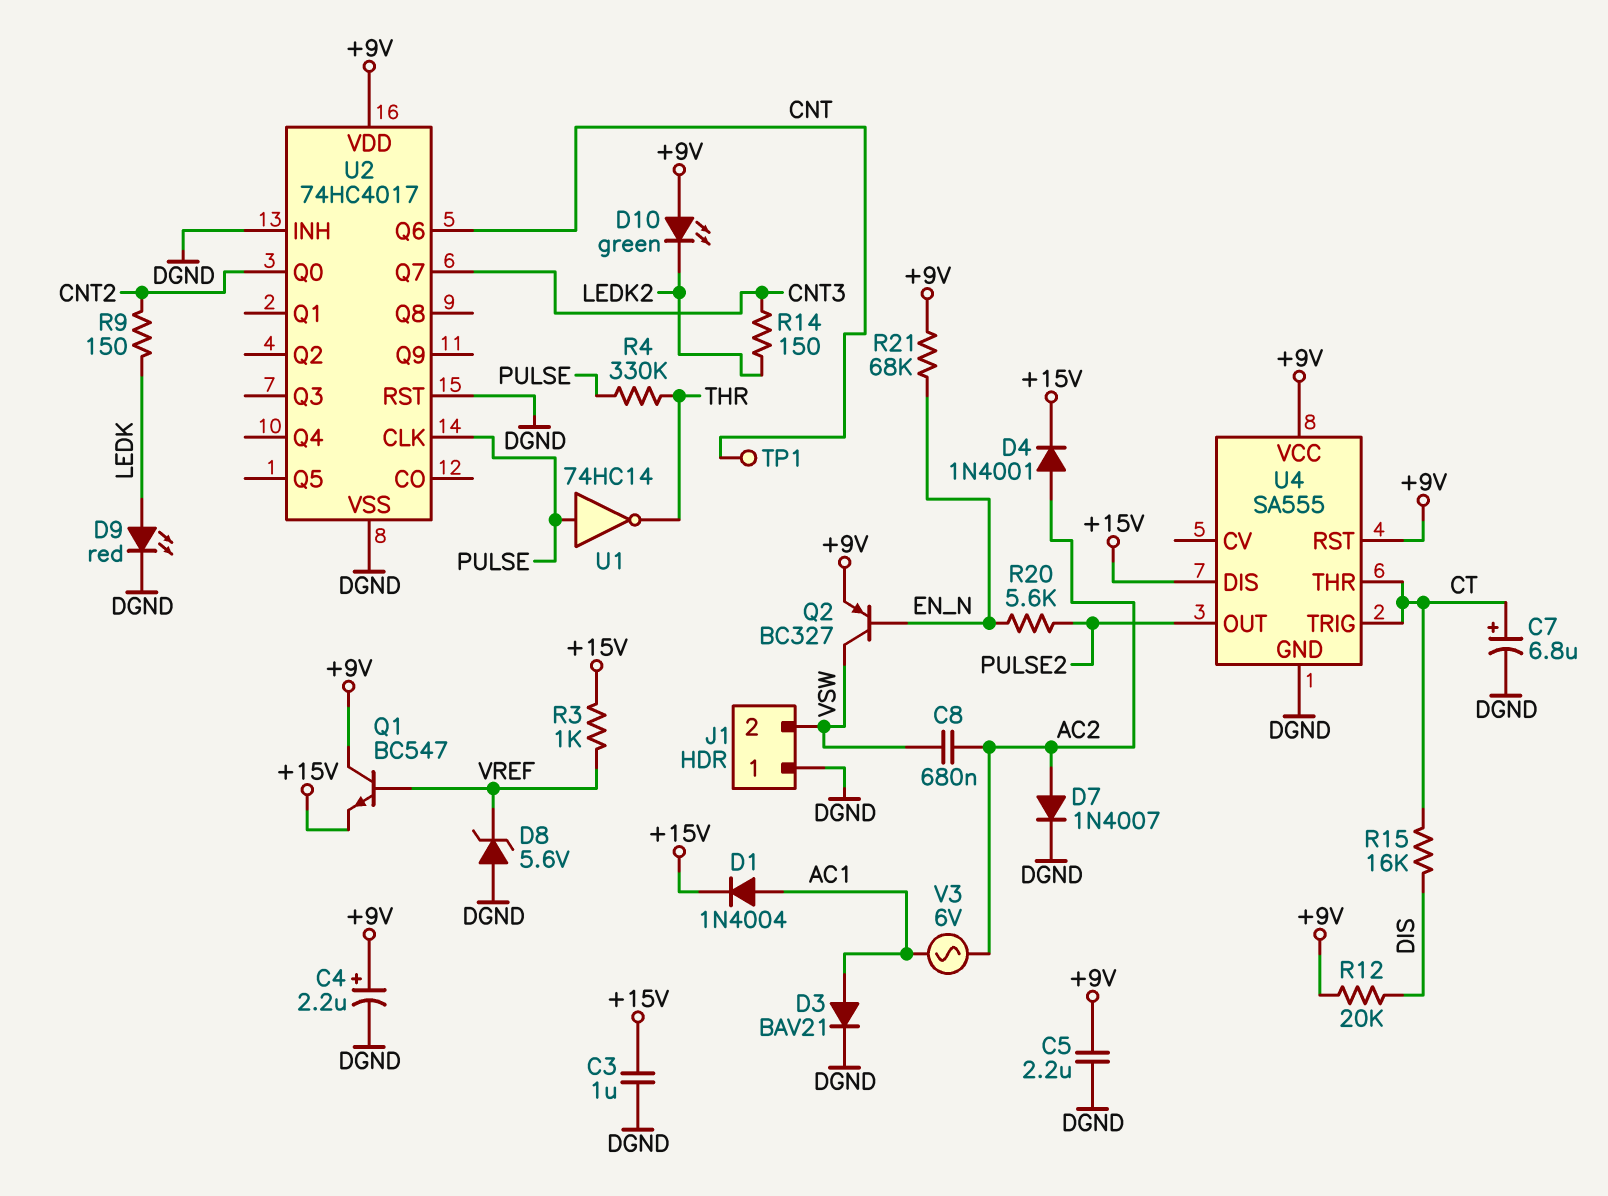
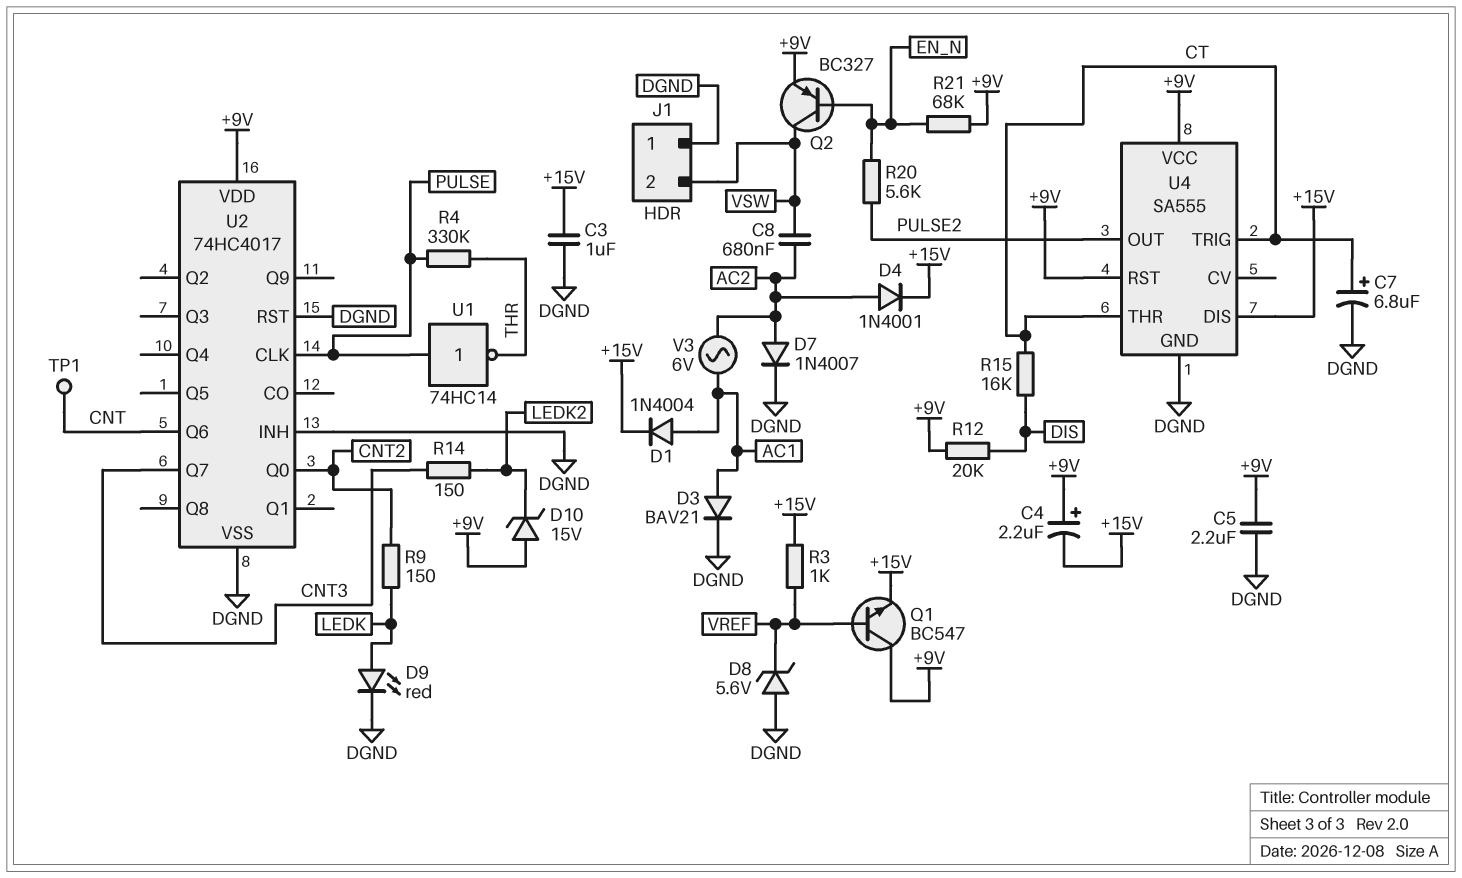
C4: 2.2uF (plus +9V, minus DGND) -> 2.2uF (plus +9V, minus +15V)
D10: LED green (A +9V, K LEDK2) -> zener 15V (A +9V, K LEDK2)

